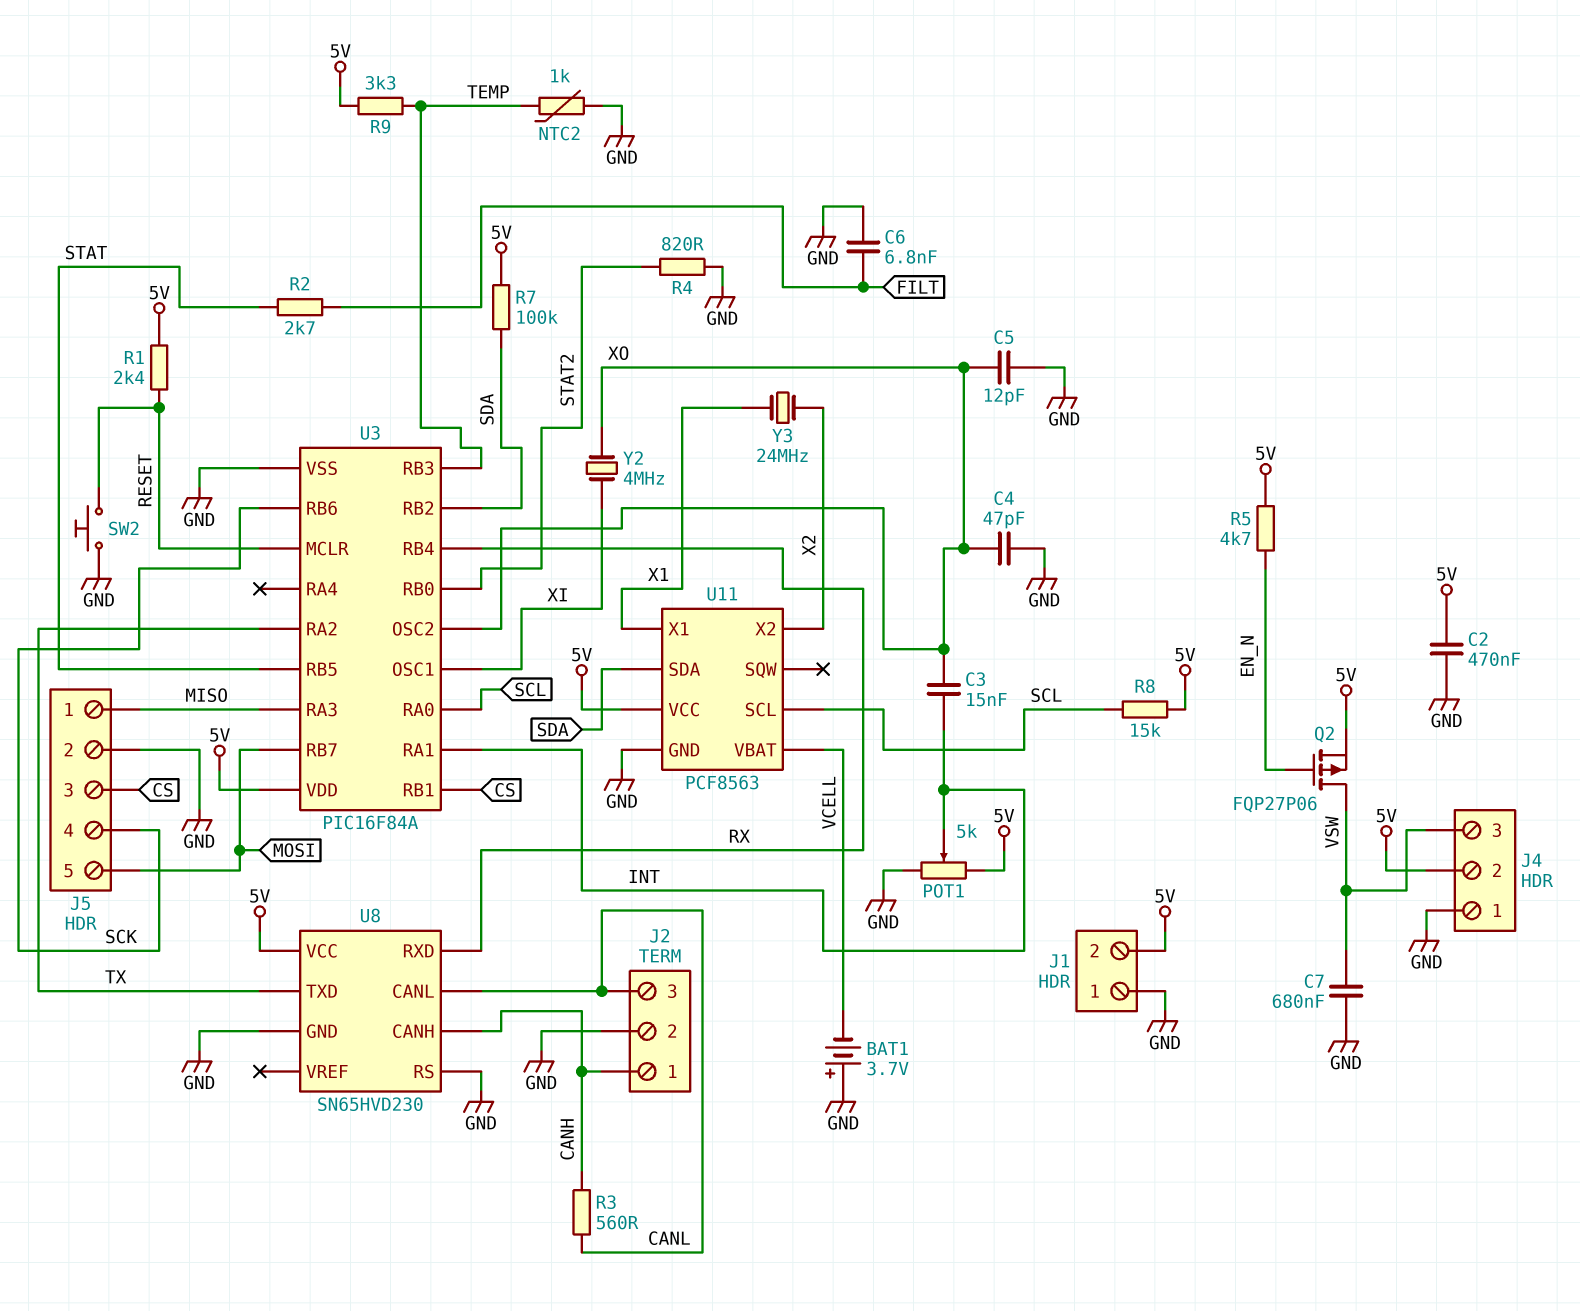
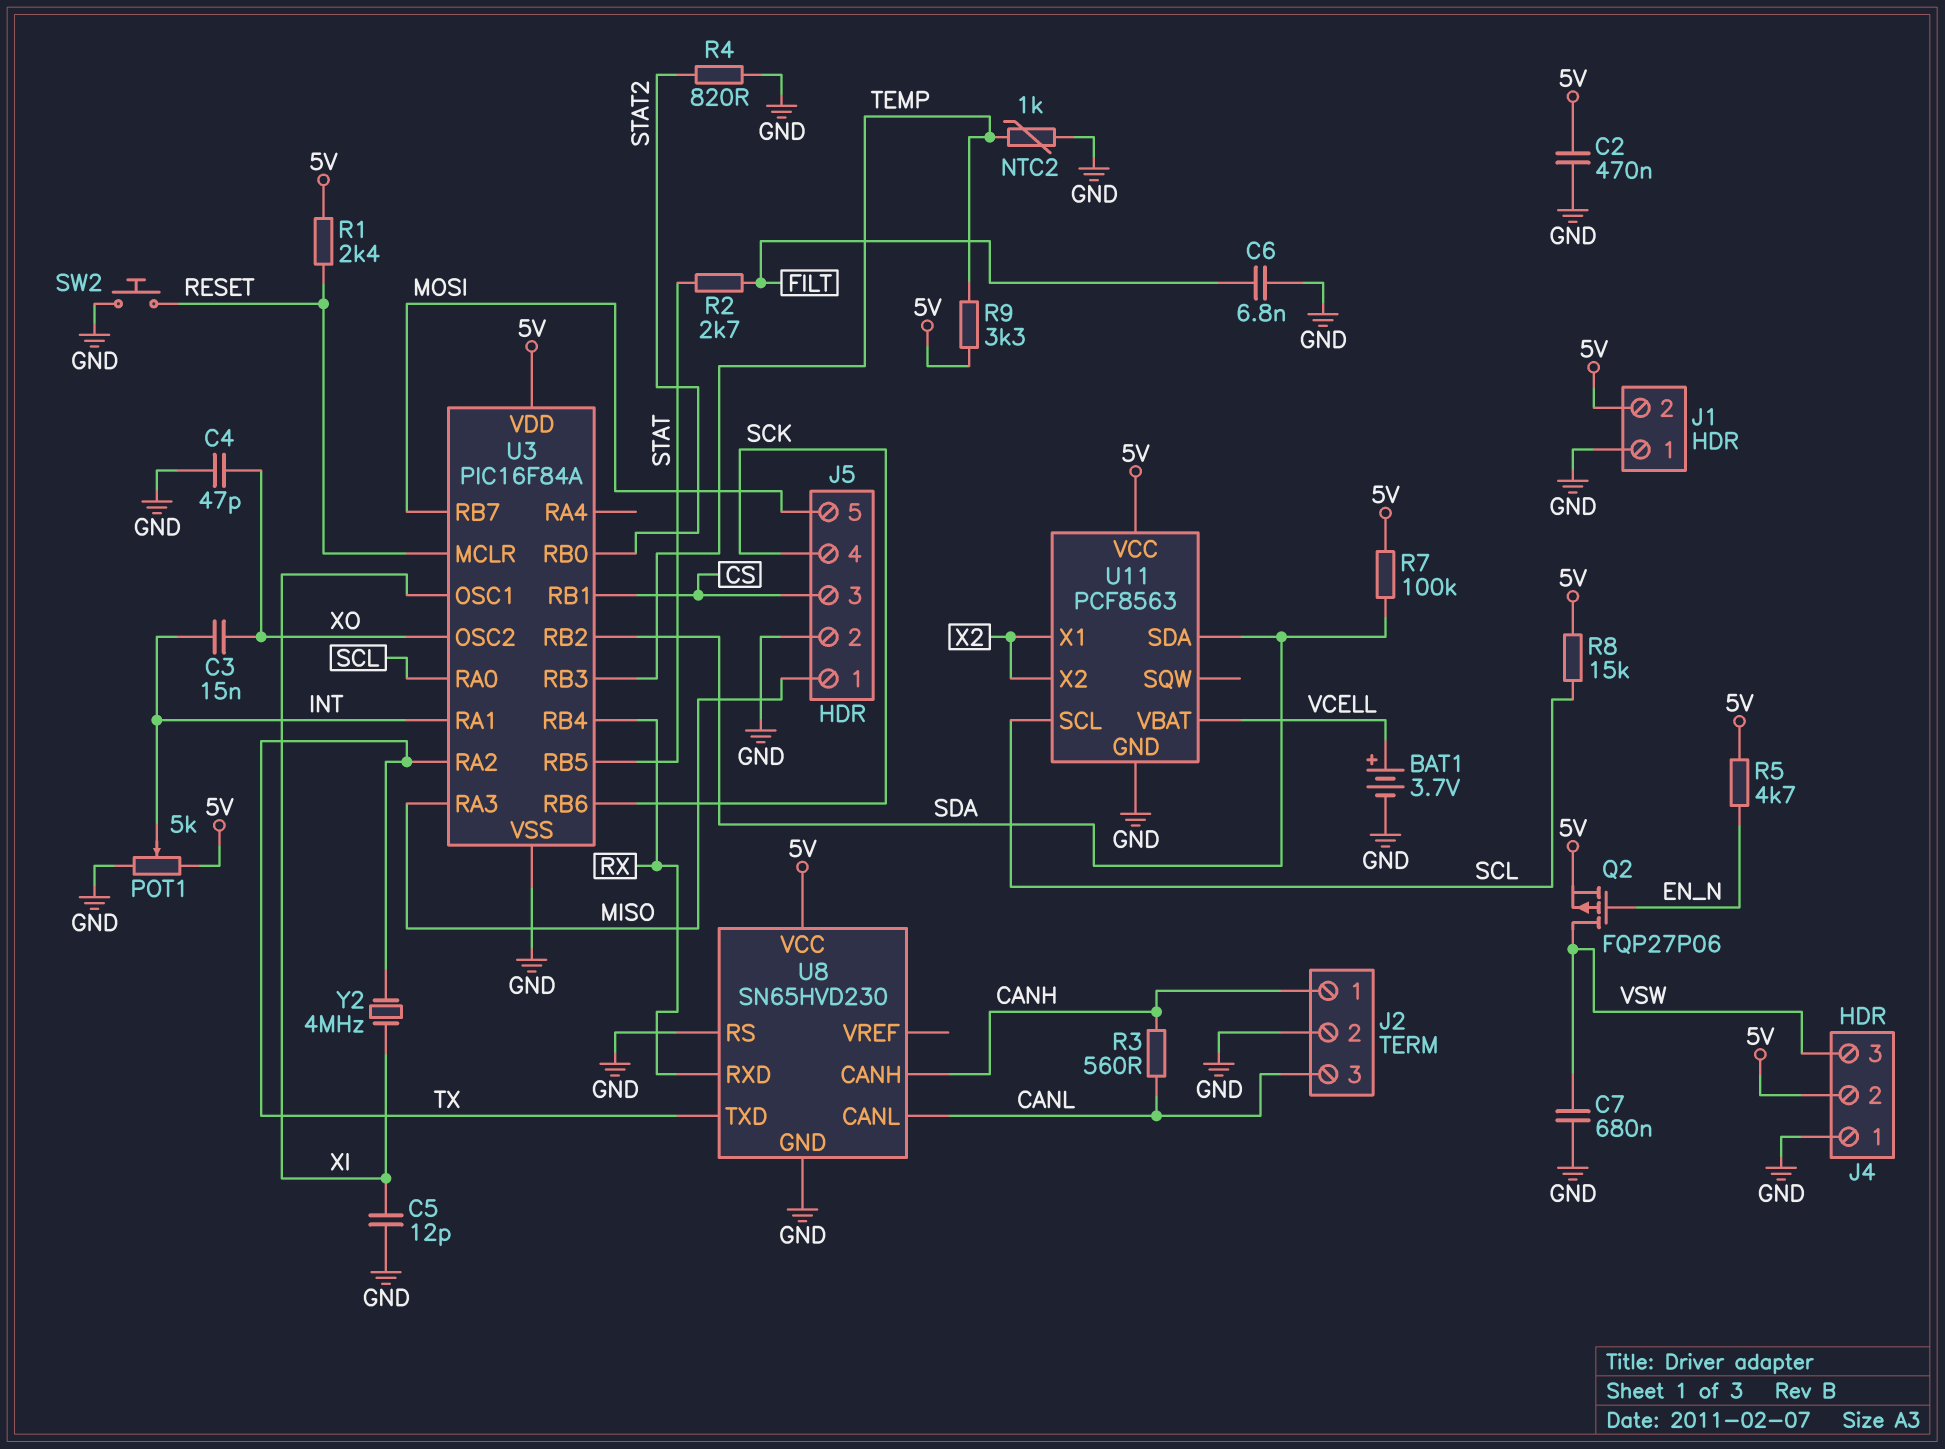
BAT1: 3.7V (plus GND, minus VCELL) -> 3.7V (plus VCELL, minus GND)
C5: 12pF (GND, XO) -> 12pF (GND, XI)
U11 pin X1: X1 -> X2
Y2: 4MHz (XI, XO) -> 4MHz (TX, XI)
Y3: 24MHz (X1, X2) -> none

